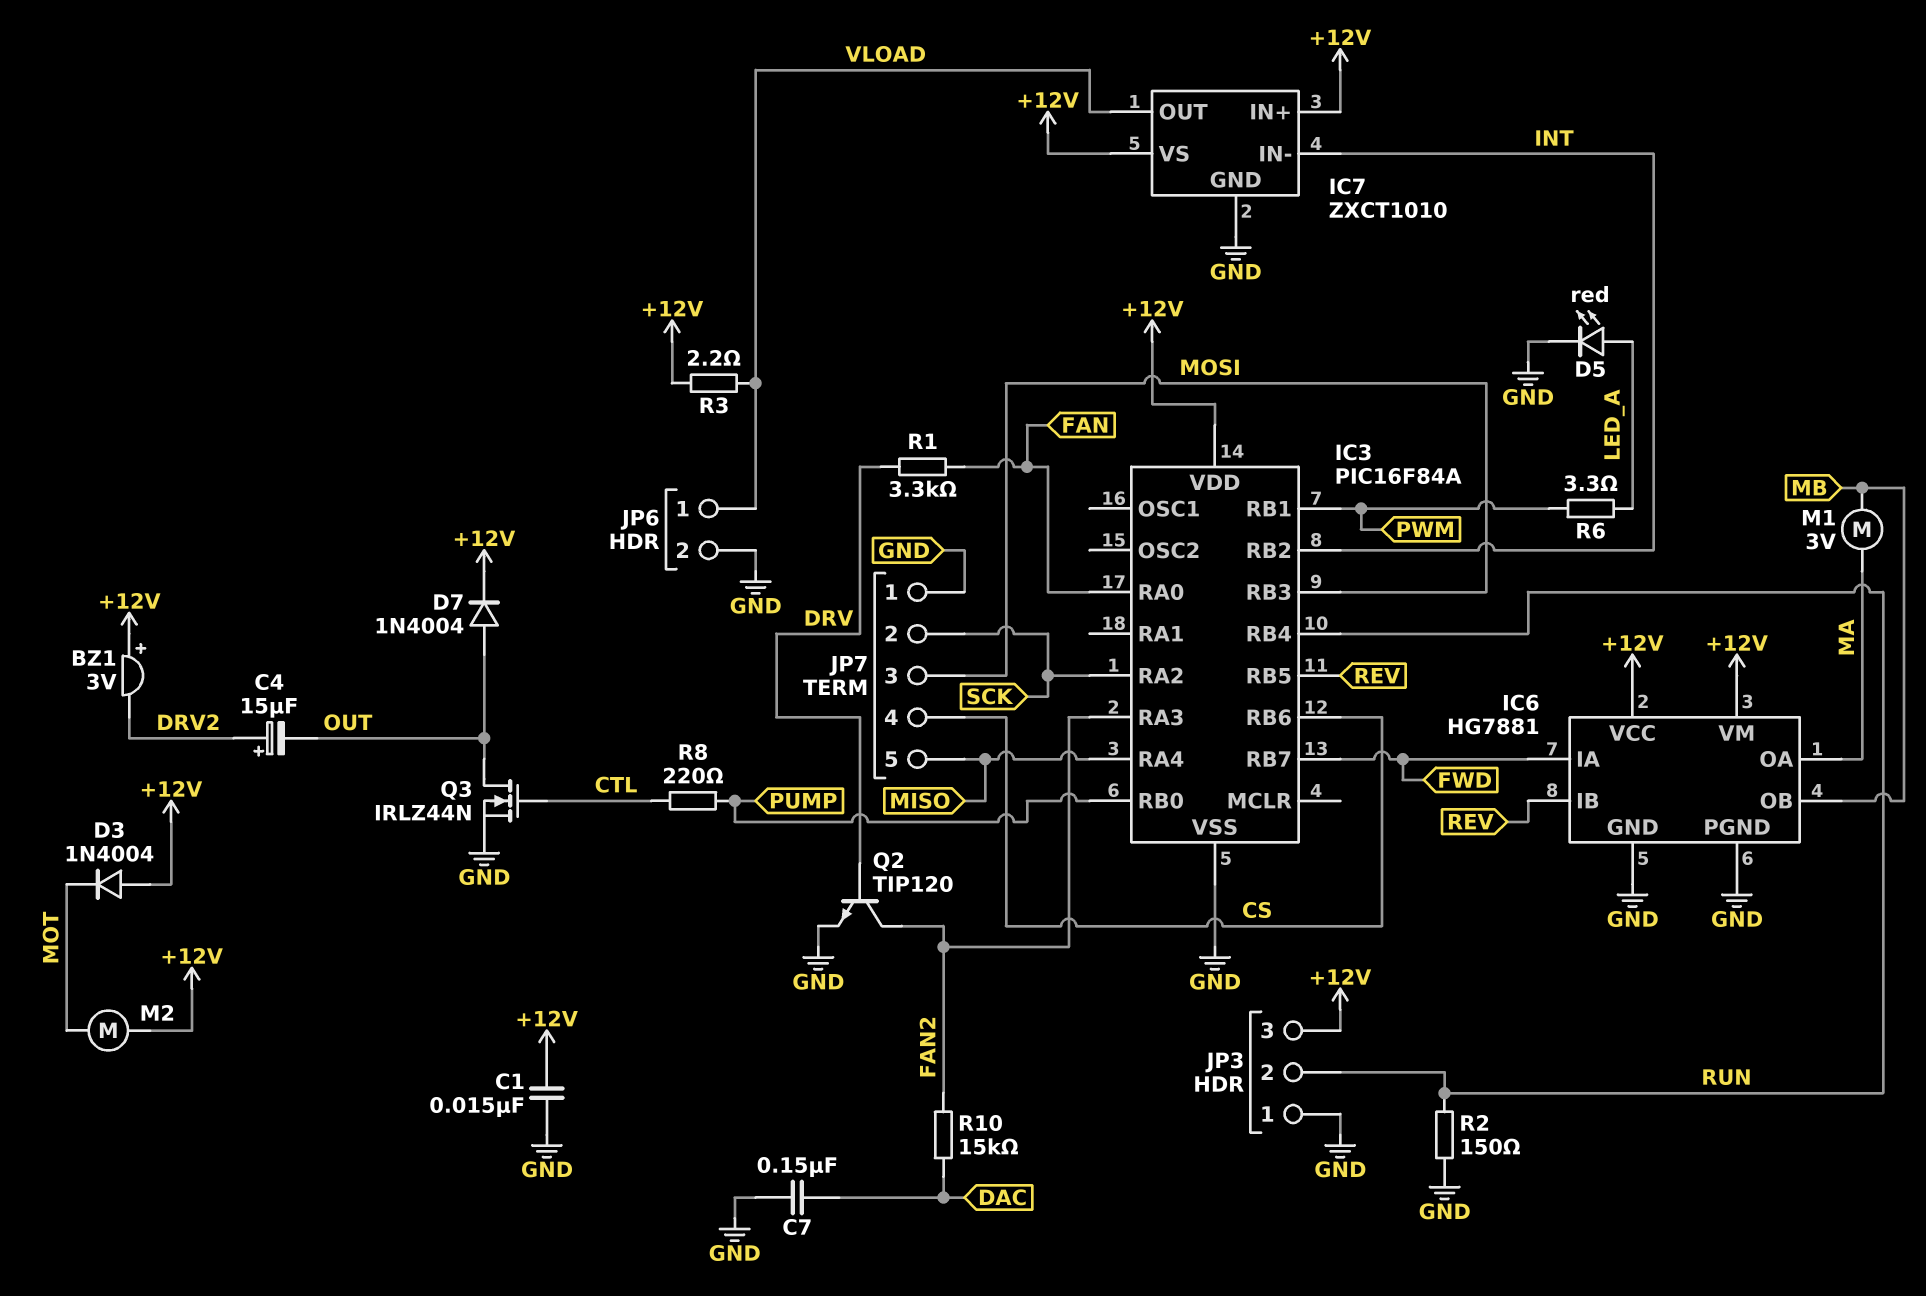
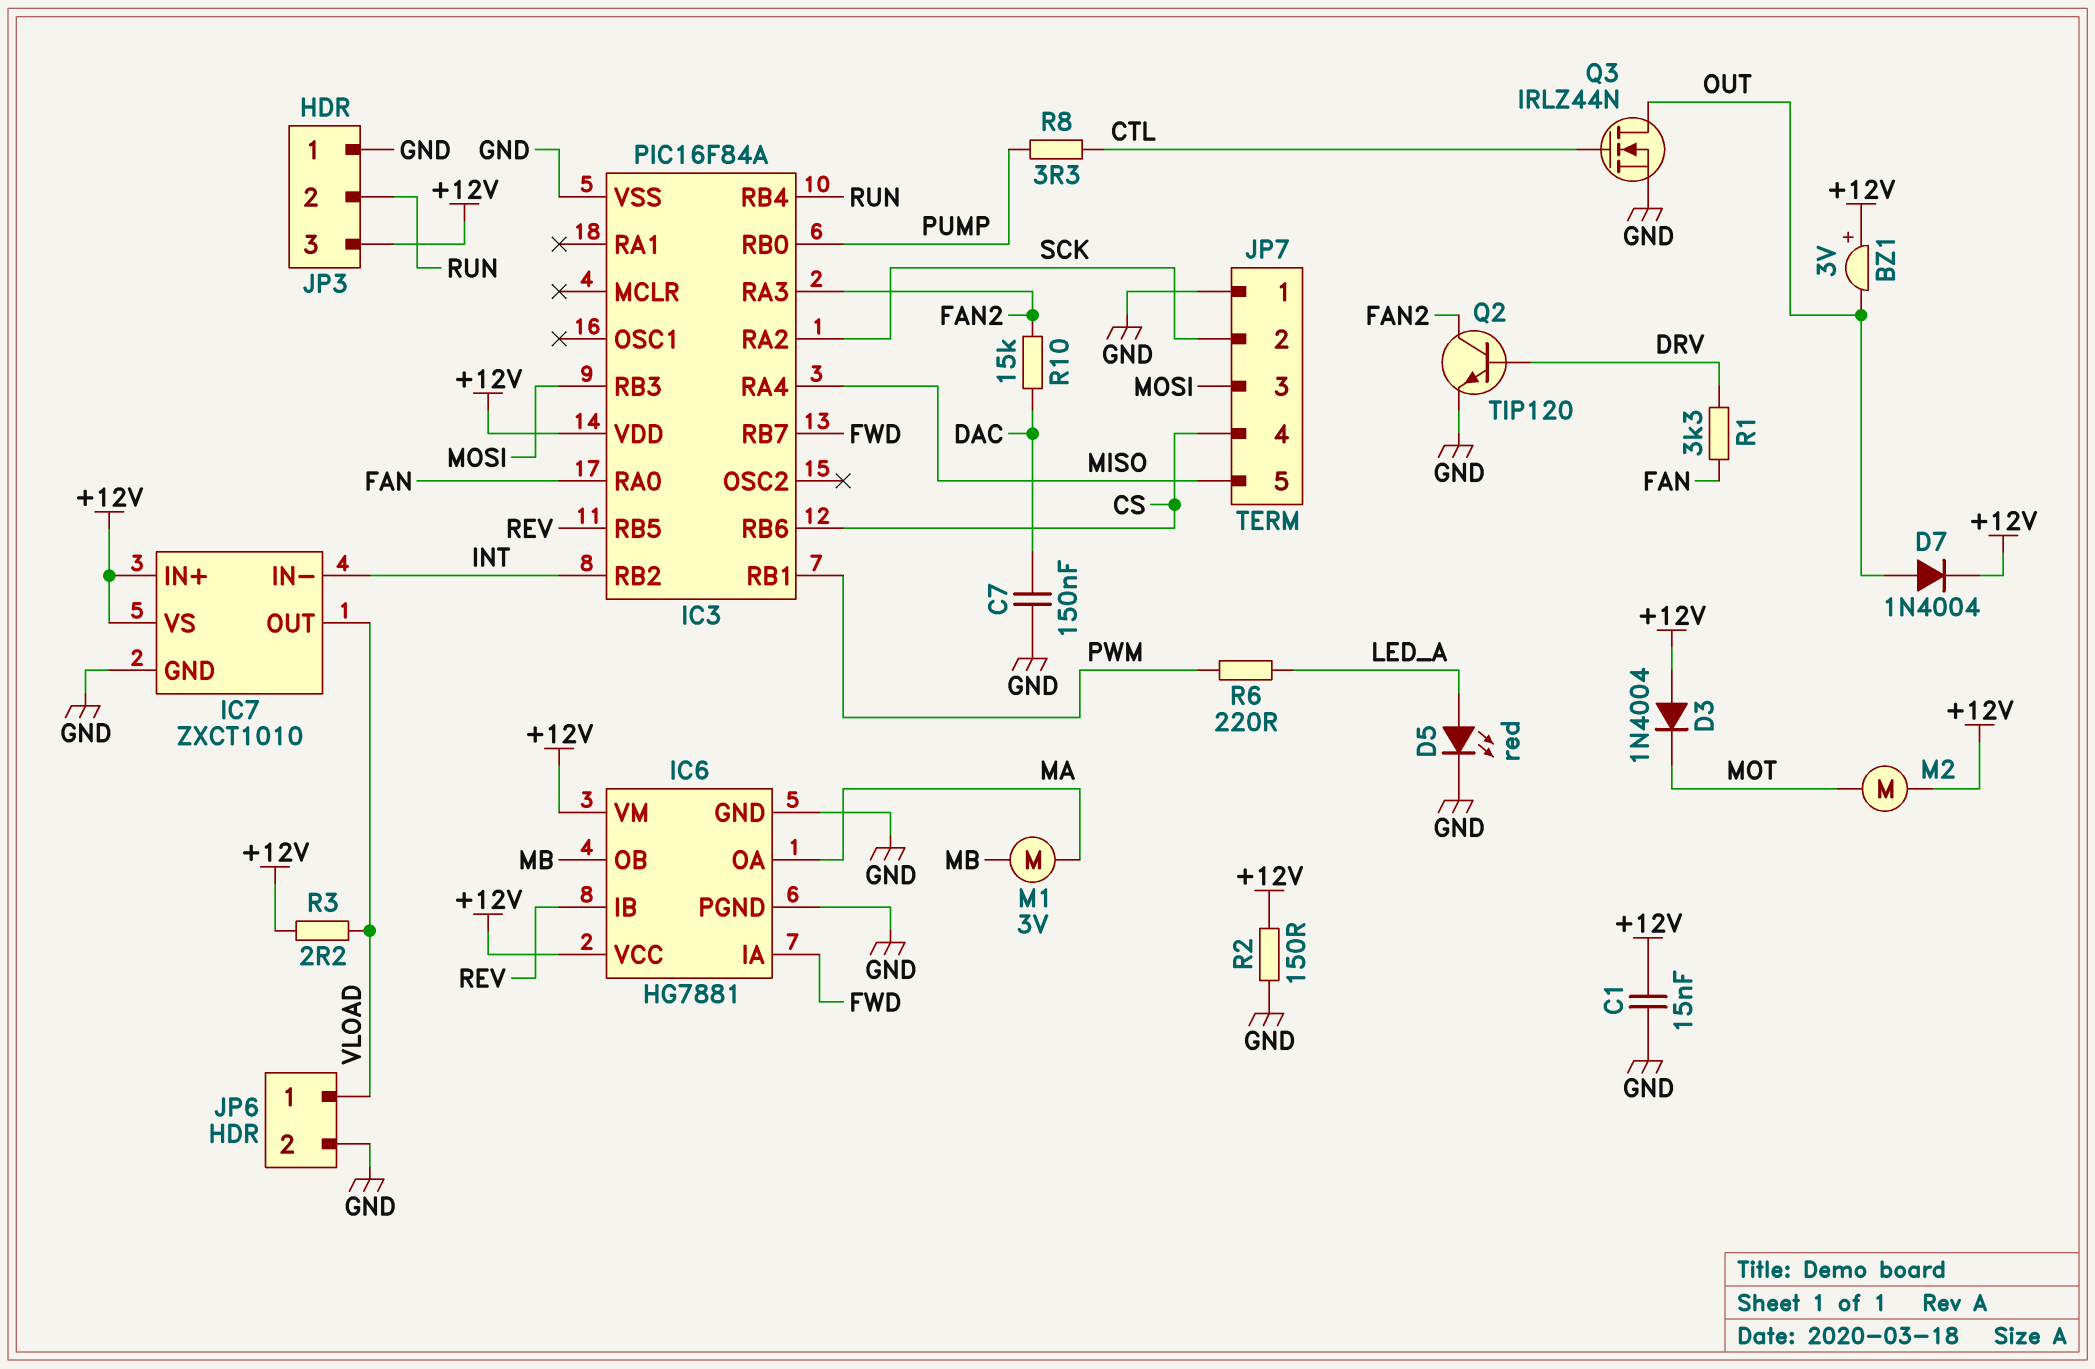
BZ1: buzzer 3V (plus +12V, minus DRV2) -> buzzer 3V (plus +12V, minus OUT)
C4: 15uF (plus DRV2, minus OUT) -> none
R2: 150 (GND, RUN) -> 150 (+12V, GND)
R6: 3.3 (LED_A, PWM) -> 220 (LED_A, PWM)
R8: 220 (CTL, PUMP) -> 3.3 (CTL, PUMP)

